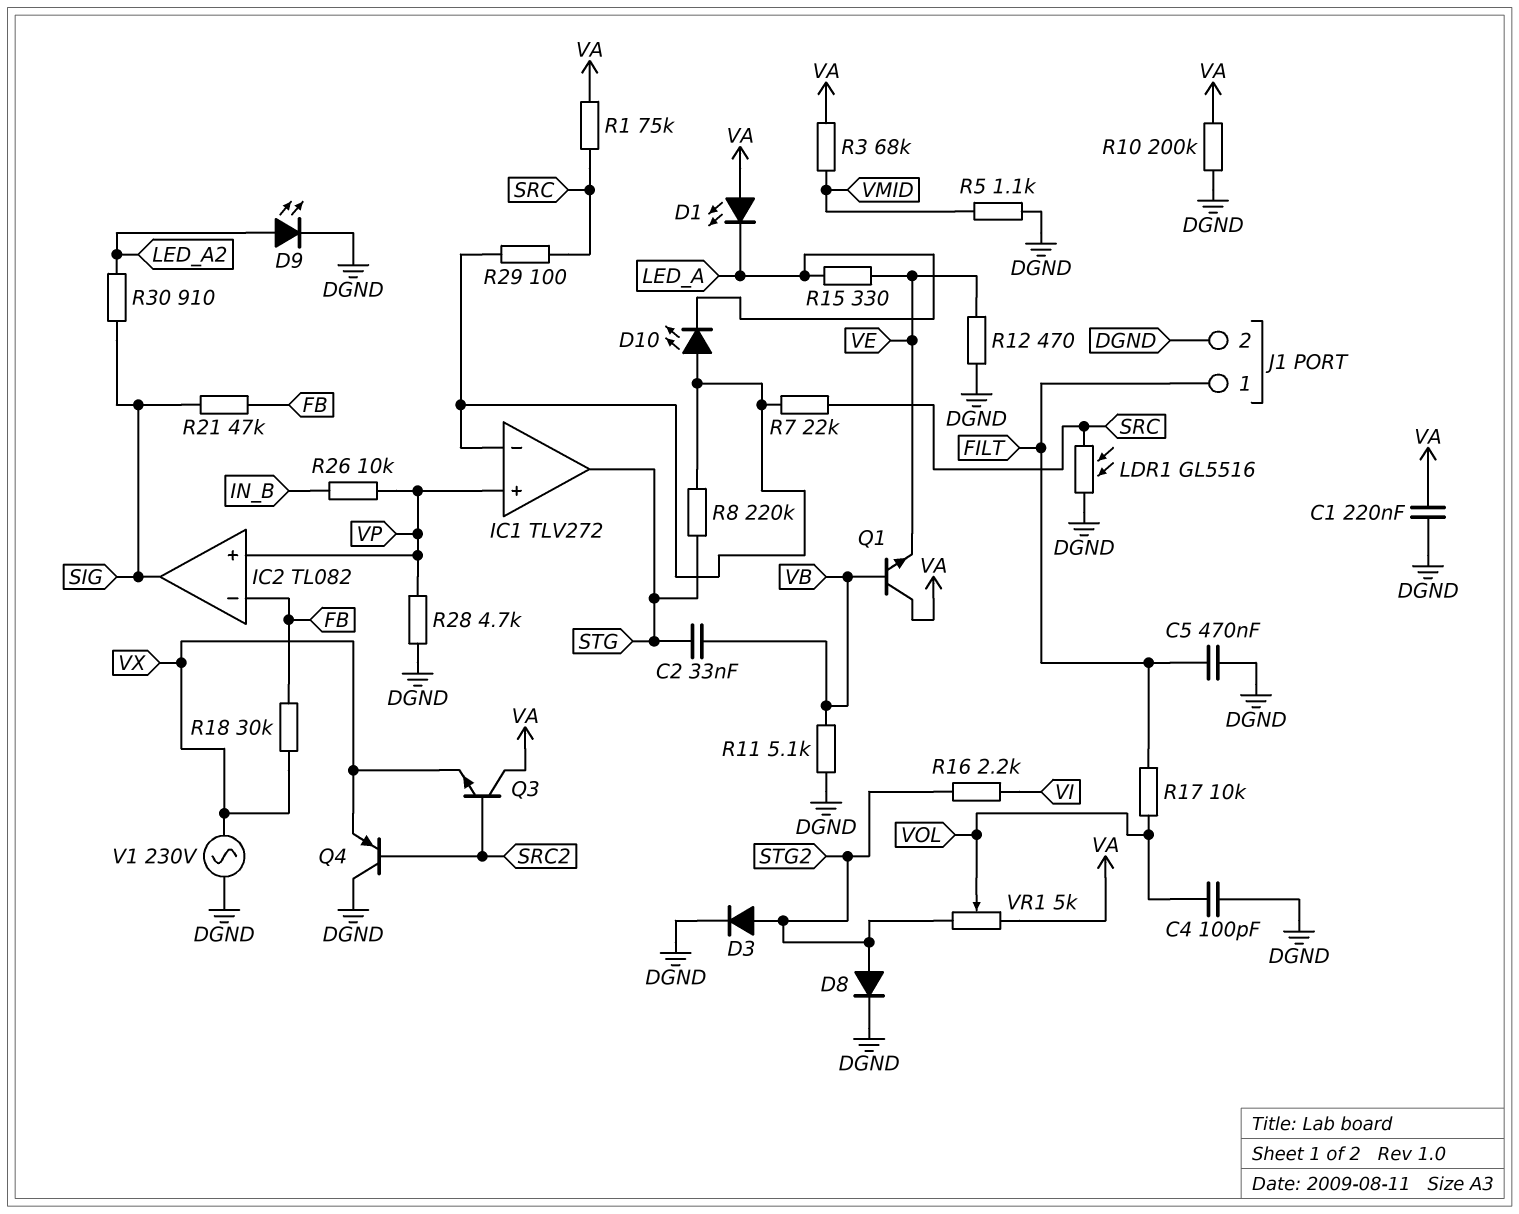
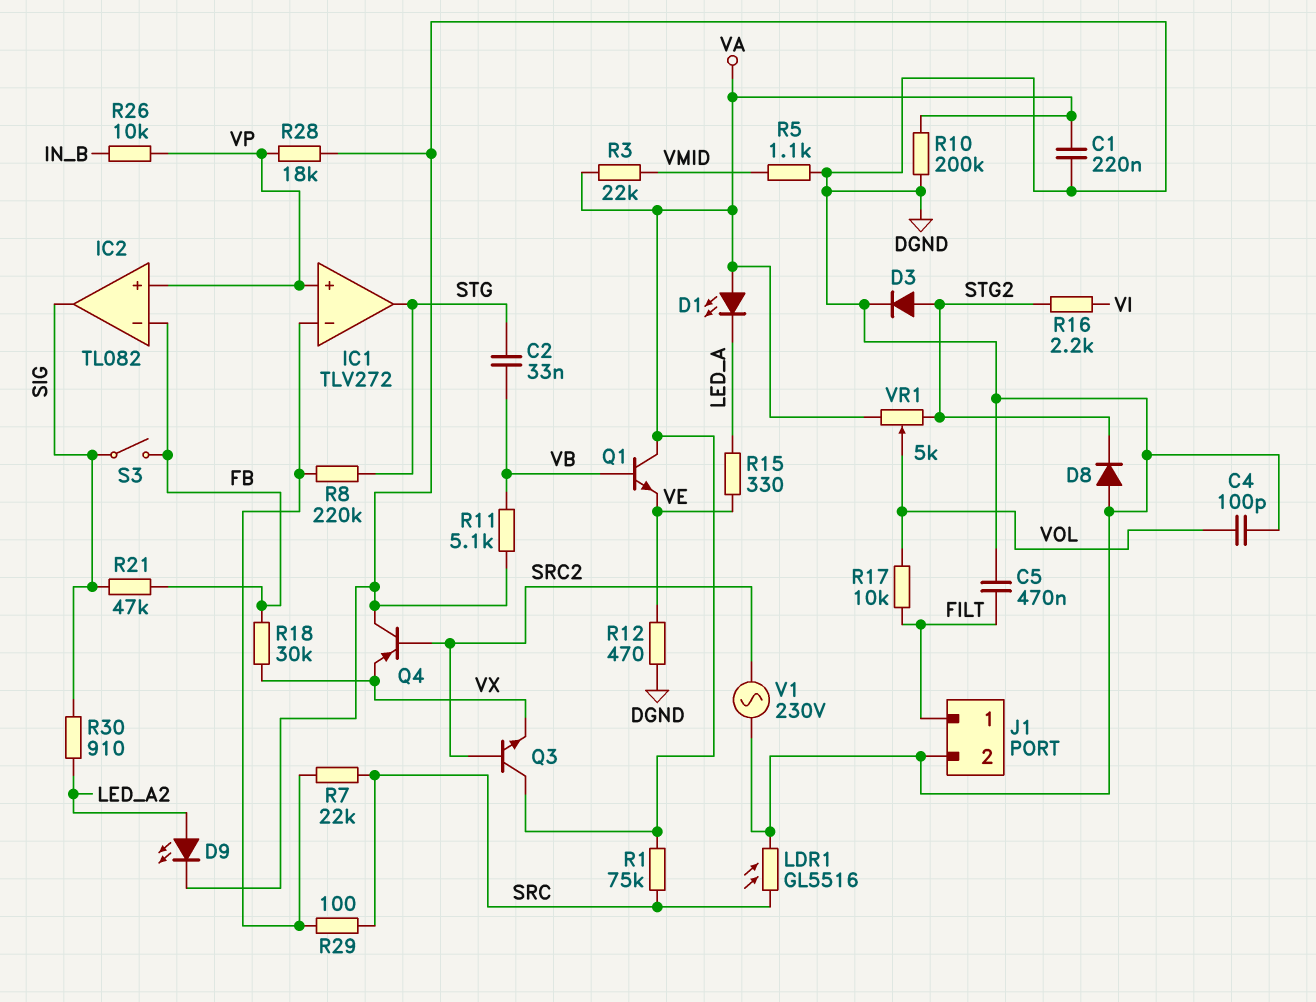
D8: diode (A STG2, K DGND) -> diode (A DGND, K STG2)
D10: LED (A IC1/in-, K LED_A) -> none
R3: 68k (VA, VMID) -> 22k (VA, VMID)
R28: 4.7k (DGND, VP) -> 18k (DGND, VP)
S3: none -> switch (FB, SIG)
V1: AC 230V (DGND, VX) -> AC 230V (DGND, SRC2)

